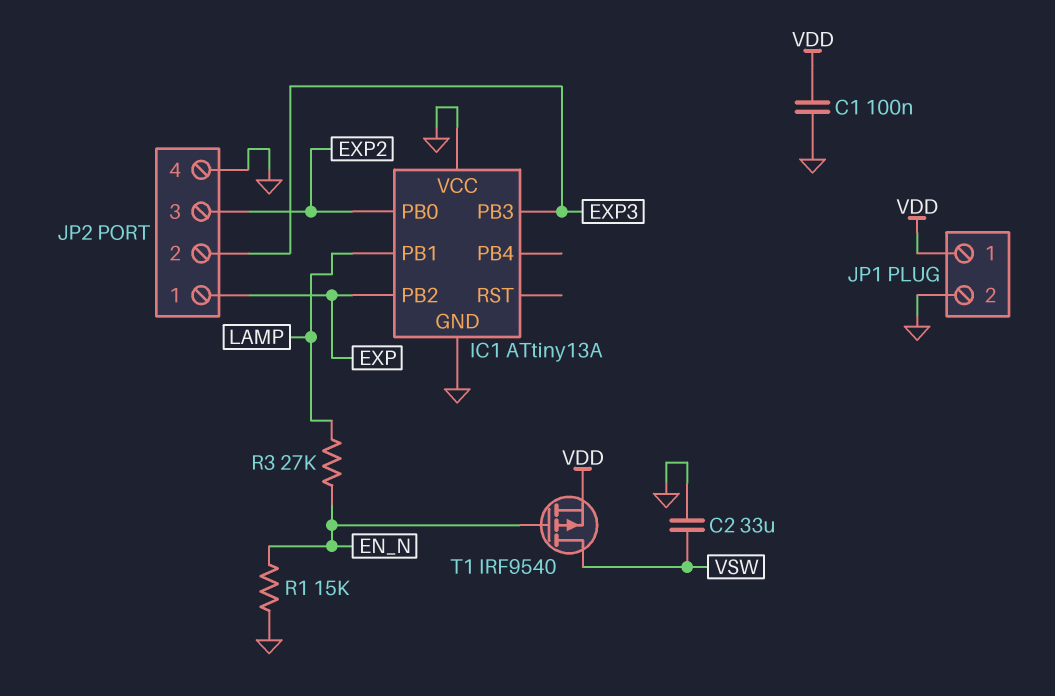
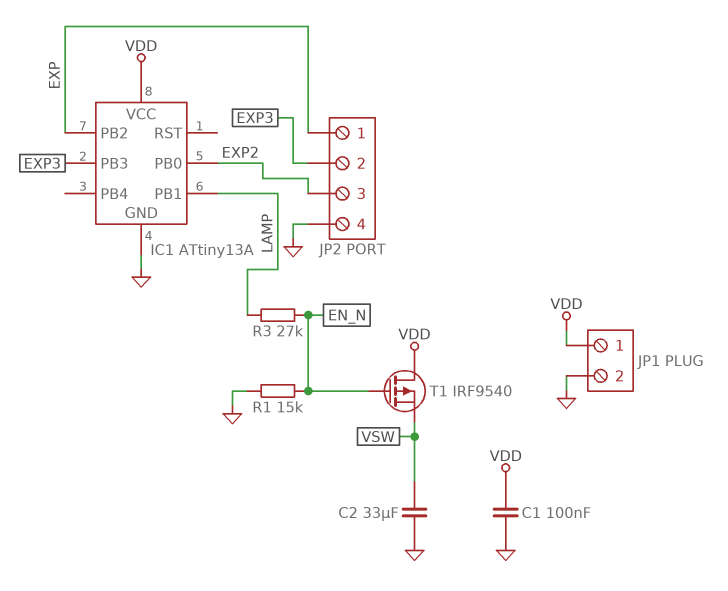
IC1 pin VCC: GND -> VDD
T1: PMOS IRF9540 (G EN_N, D VSW, S VDD) -> PMOS IRF9540 (G EN_N, D VDD, S VSW)

